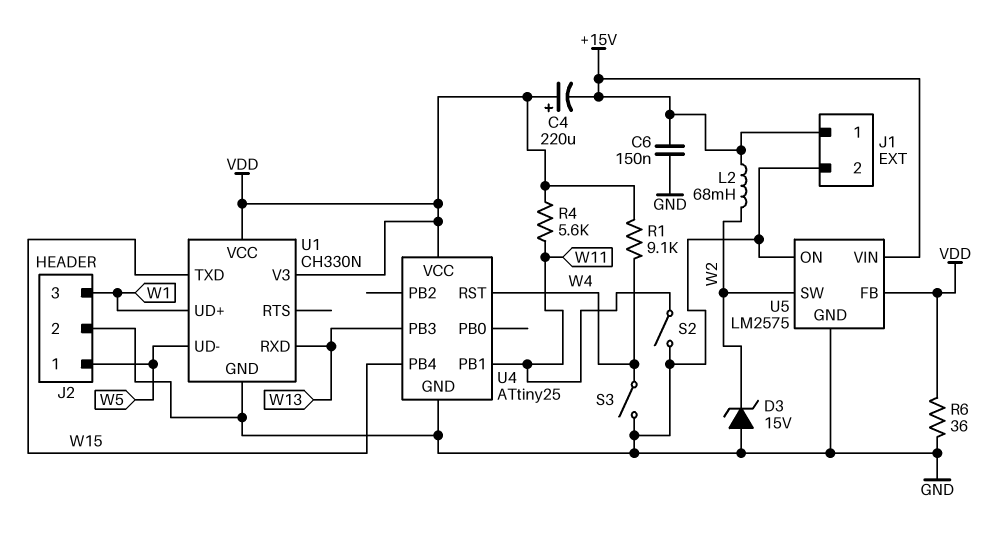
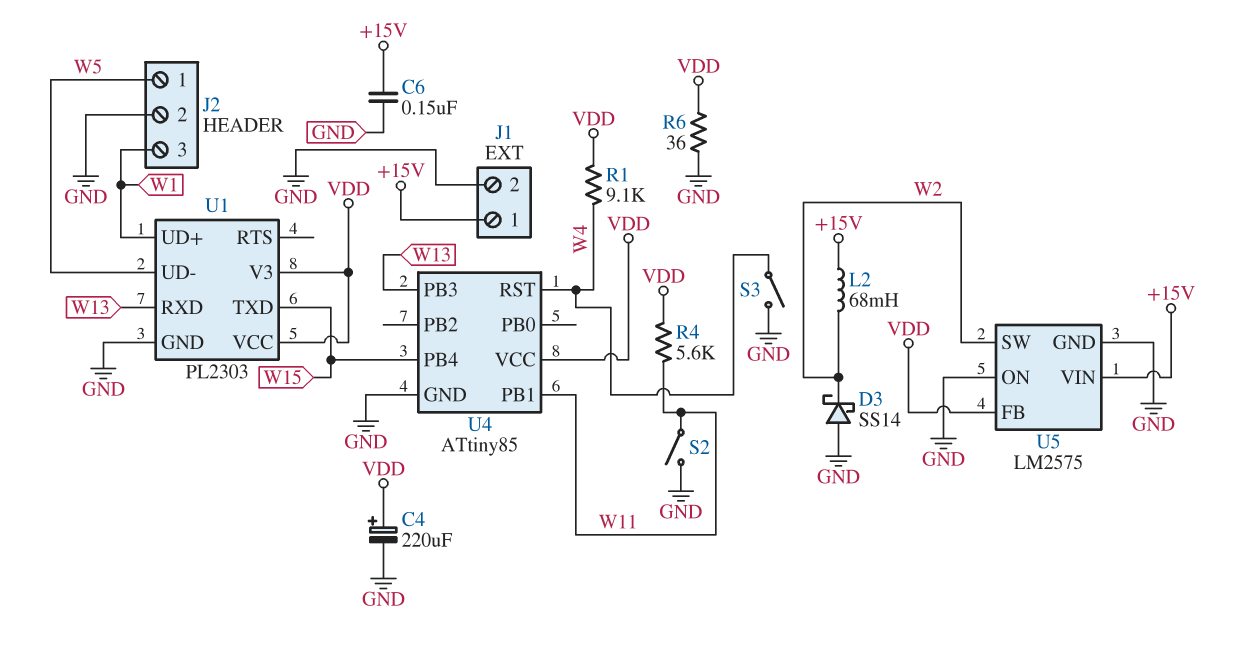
C4: 220uF (plus VDD, minus +15V) -> 220uF (plus VDD, minus GND)
D3: zener 15V (A GND, K W2) -> schottky SS14 (A GND, K W2)
U1: CH330N -> PL2303
U4: ATtiny25 -> ATtiny85

